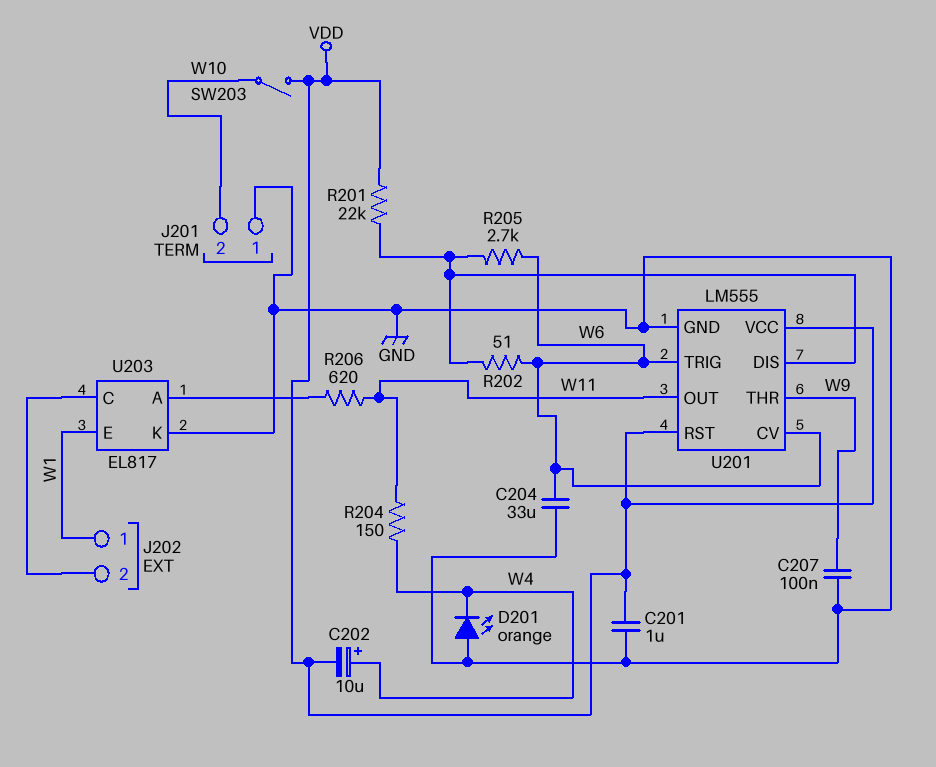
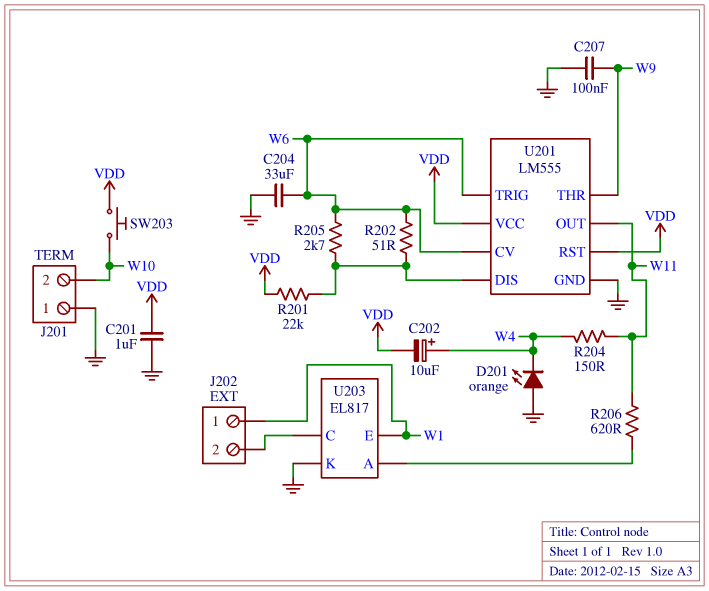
SW203: switch (VDD, W10) -> button (VDD, W10)

